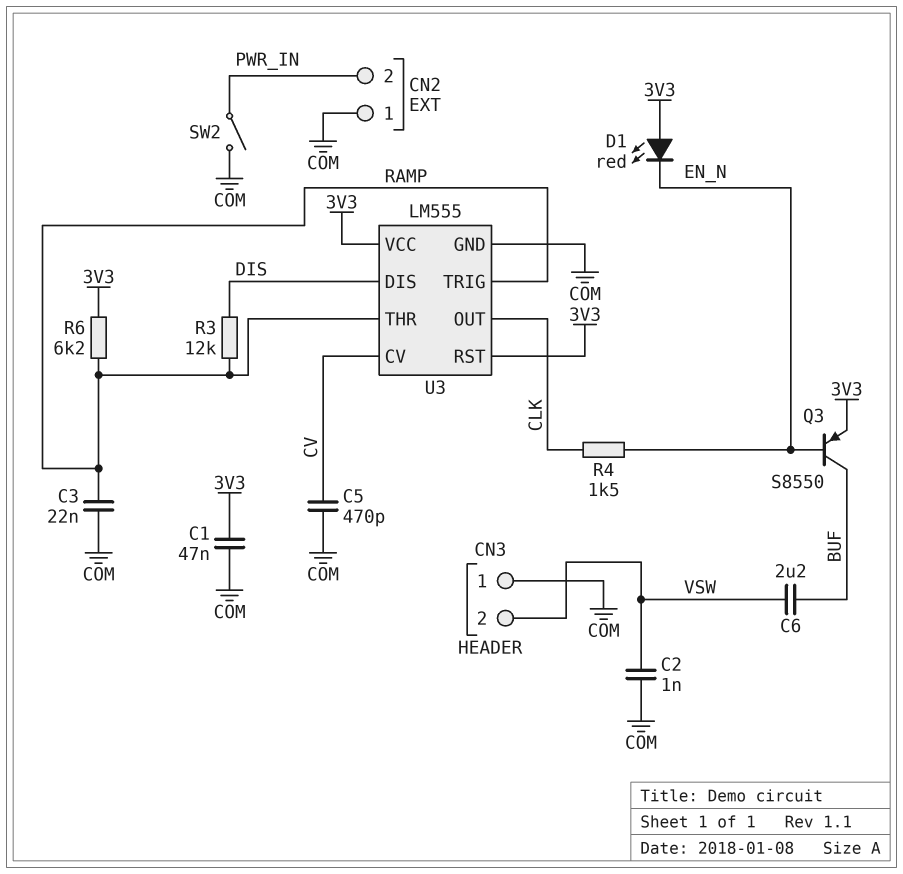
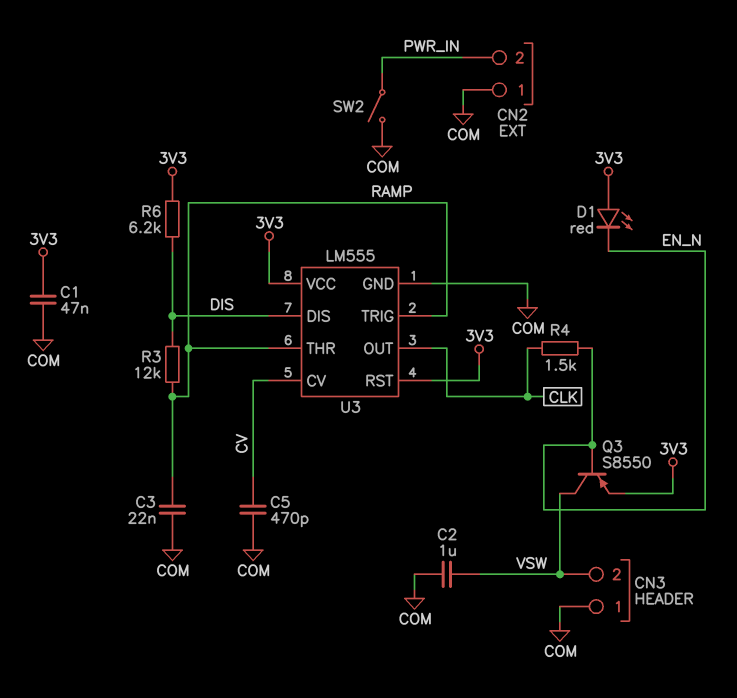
C2: 1nF (COM, VSW) -> 1uF (COM, VSW)
C6: 2.2uF (BUF, VSW) -> none
Q3: PNP S8550 (B EN_N, C BUF, E 3V3) -> PNP S8550 (B EN_N, C VSW, E 3V3)
R6: 6.2k (3V3, RAMP) -> 6.2k (3V3, DIS)

